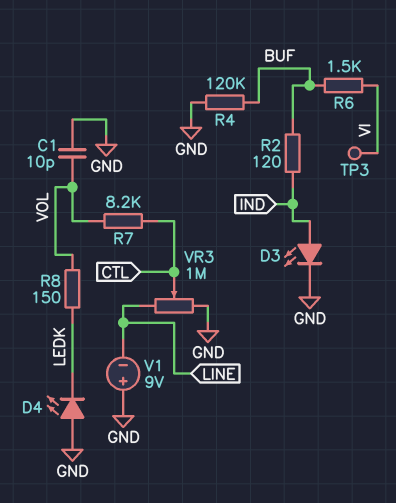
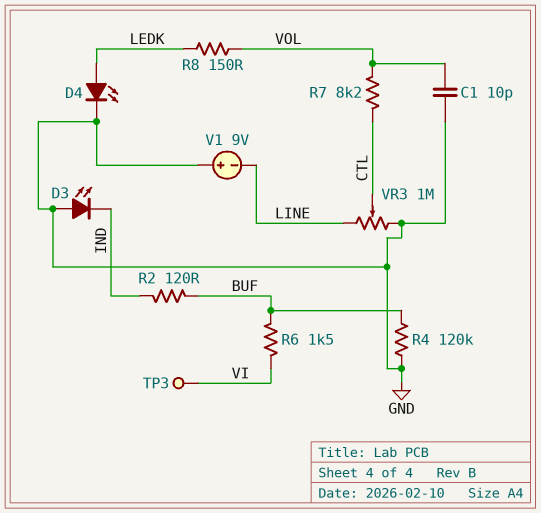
D3: LED (A IND, K GND) -> LED (A GND, K IND)
D4: LED (A GND, K LEDK) -> LED (A LEDK, K GND)

